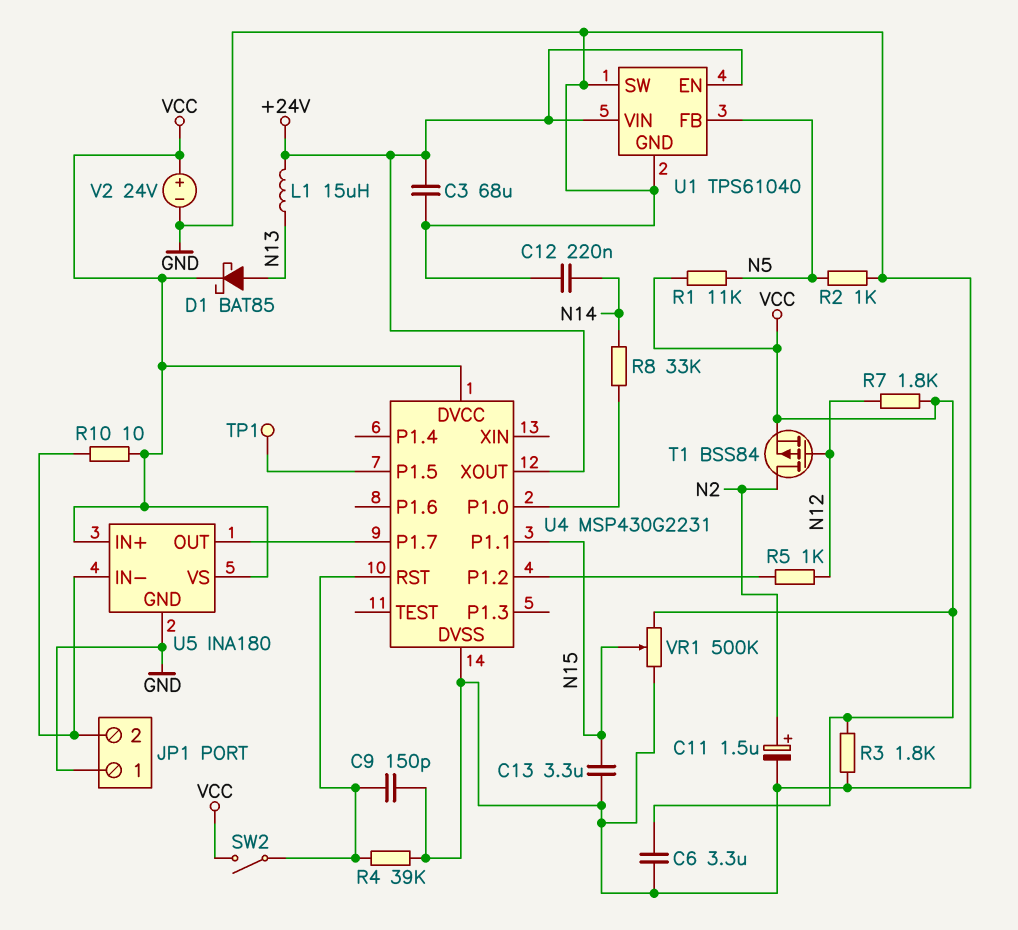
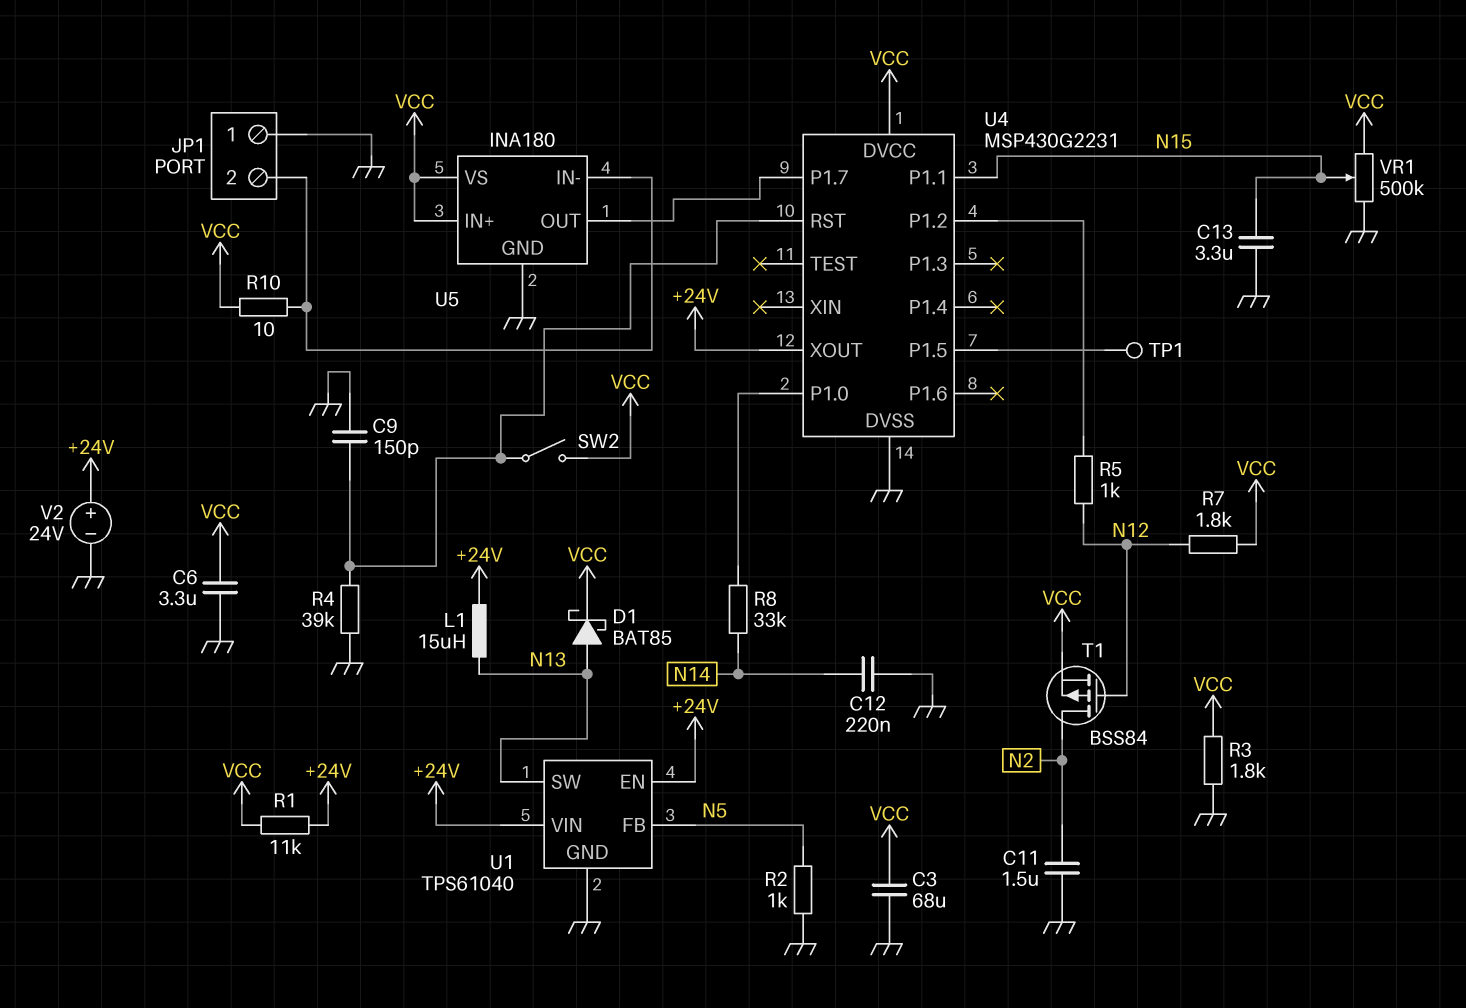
C3: 68uF (+24V, GND) -> 68uF (GND, VCC)
C11: 1.5uF (plus N2, minus GND) -> 1.5uF (GND, N2)
R1: 11k (N5, VCC) -> 11k (+24V, VCC)
U1 pin SW: GND -> N13
V2: 24V (plus VCC, minus GND) -> 24V (plus +24V, minus GND)

